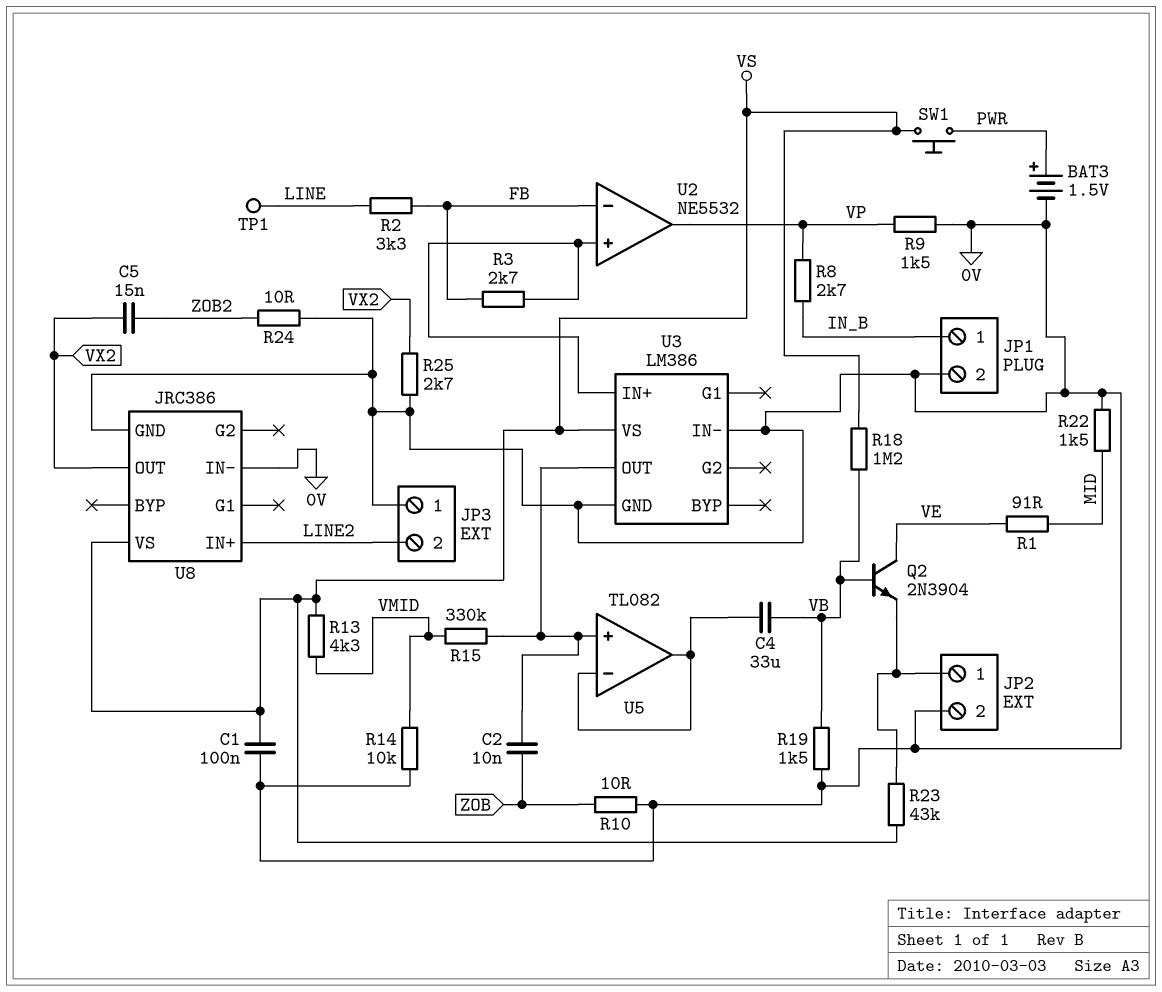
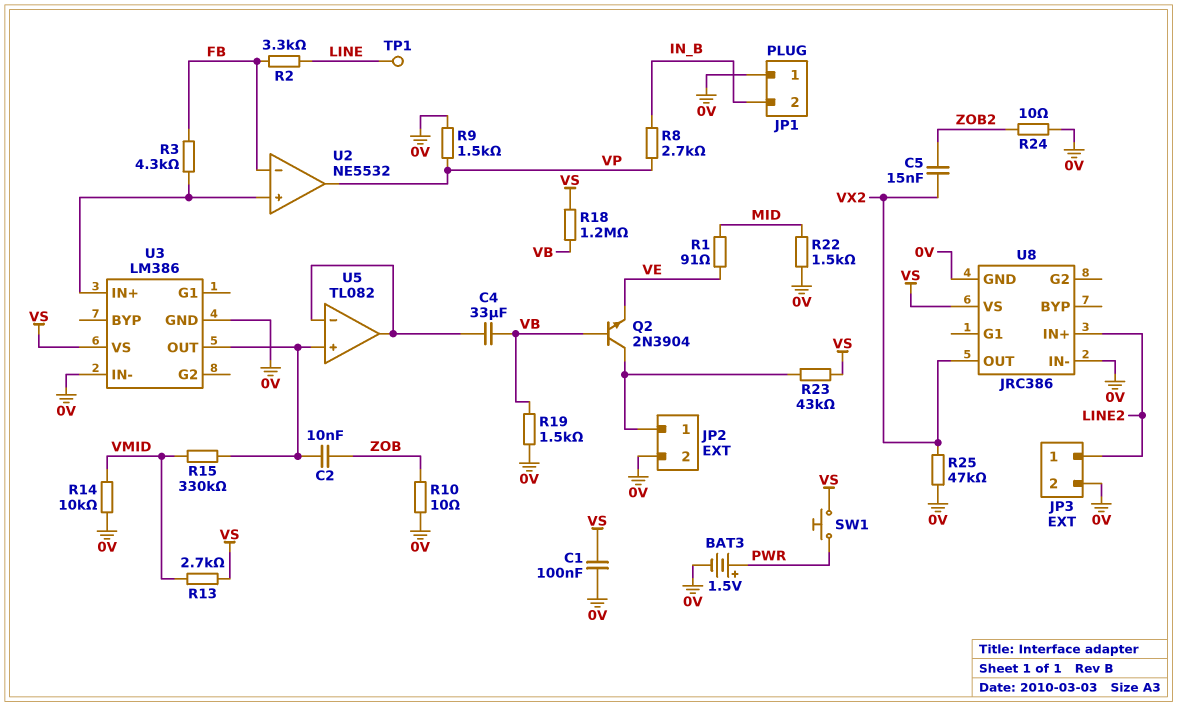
JP1 pin 1: IN_B -> 0V
JP1 pin 2: 0V -> IN_B
JP3 pin 1: 0V -> LINE2
JP3 pin 2: LINE2 -> 0V
Q2: NPN 2N3904 (B VB, C VE, E JP2/1) -> NPN 2N3904 (B VB, C JP2/1, E VE)
R3: 2.7k (FB, U2/in+) -> 4.3k (FB, U2/in+)
R13: 4.3k (VMID, VS) -> 2.7k (VMID, VS)
R25: 2.7k (0V, VX2) -> 47k (0V, VX2)

